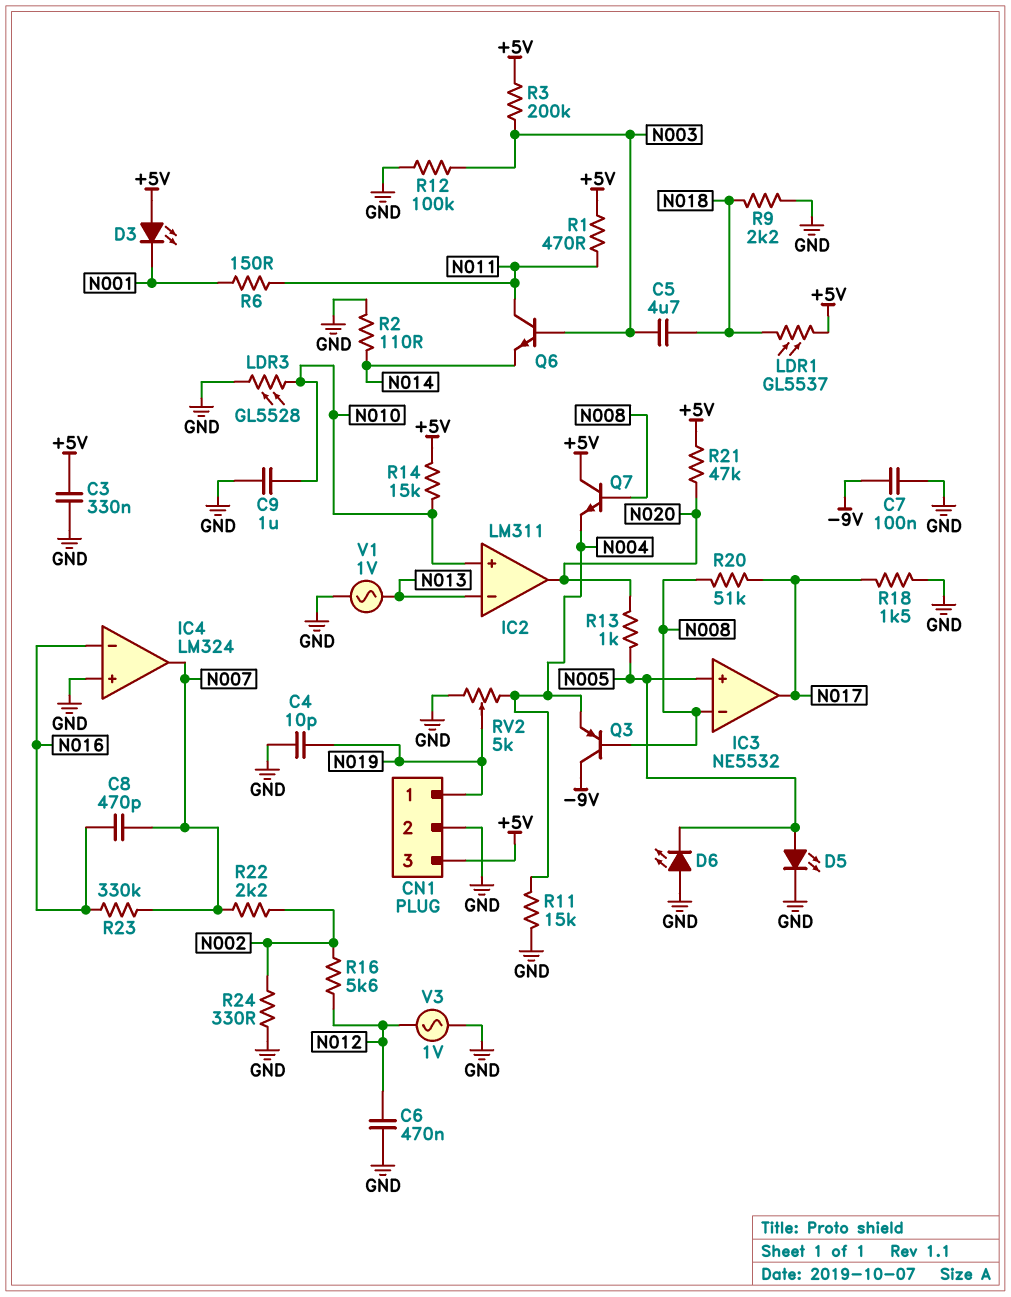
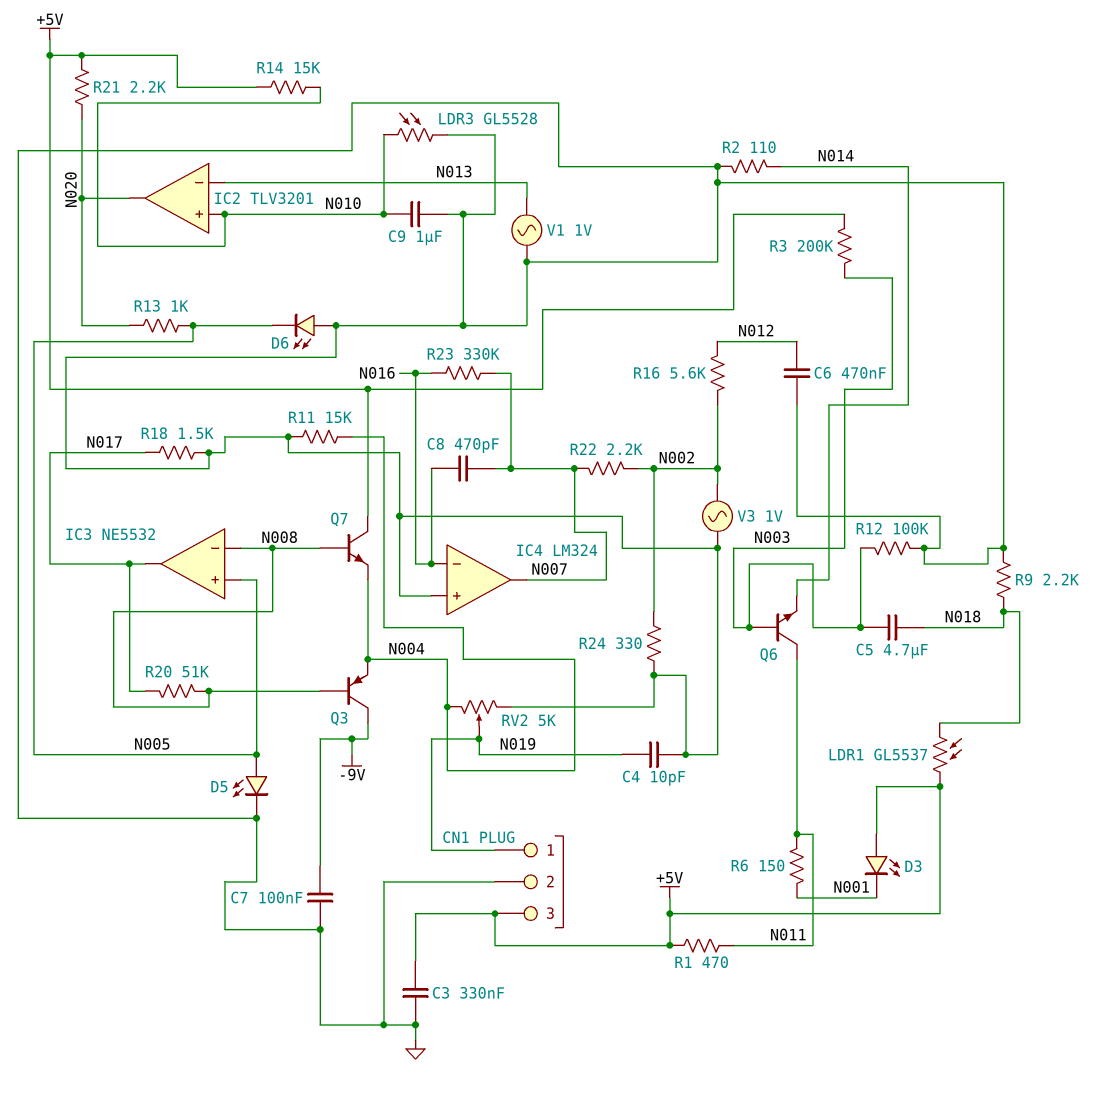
IC2: LM311 -> TLV3201
R21: 47k (+5V, N020) -> 2.2k (+5V, N020)
V3: AC 1V (GND, N012) -> AC 1V (GND, N002)

